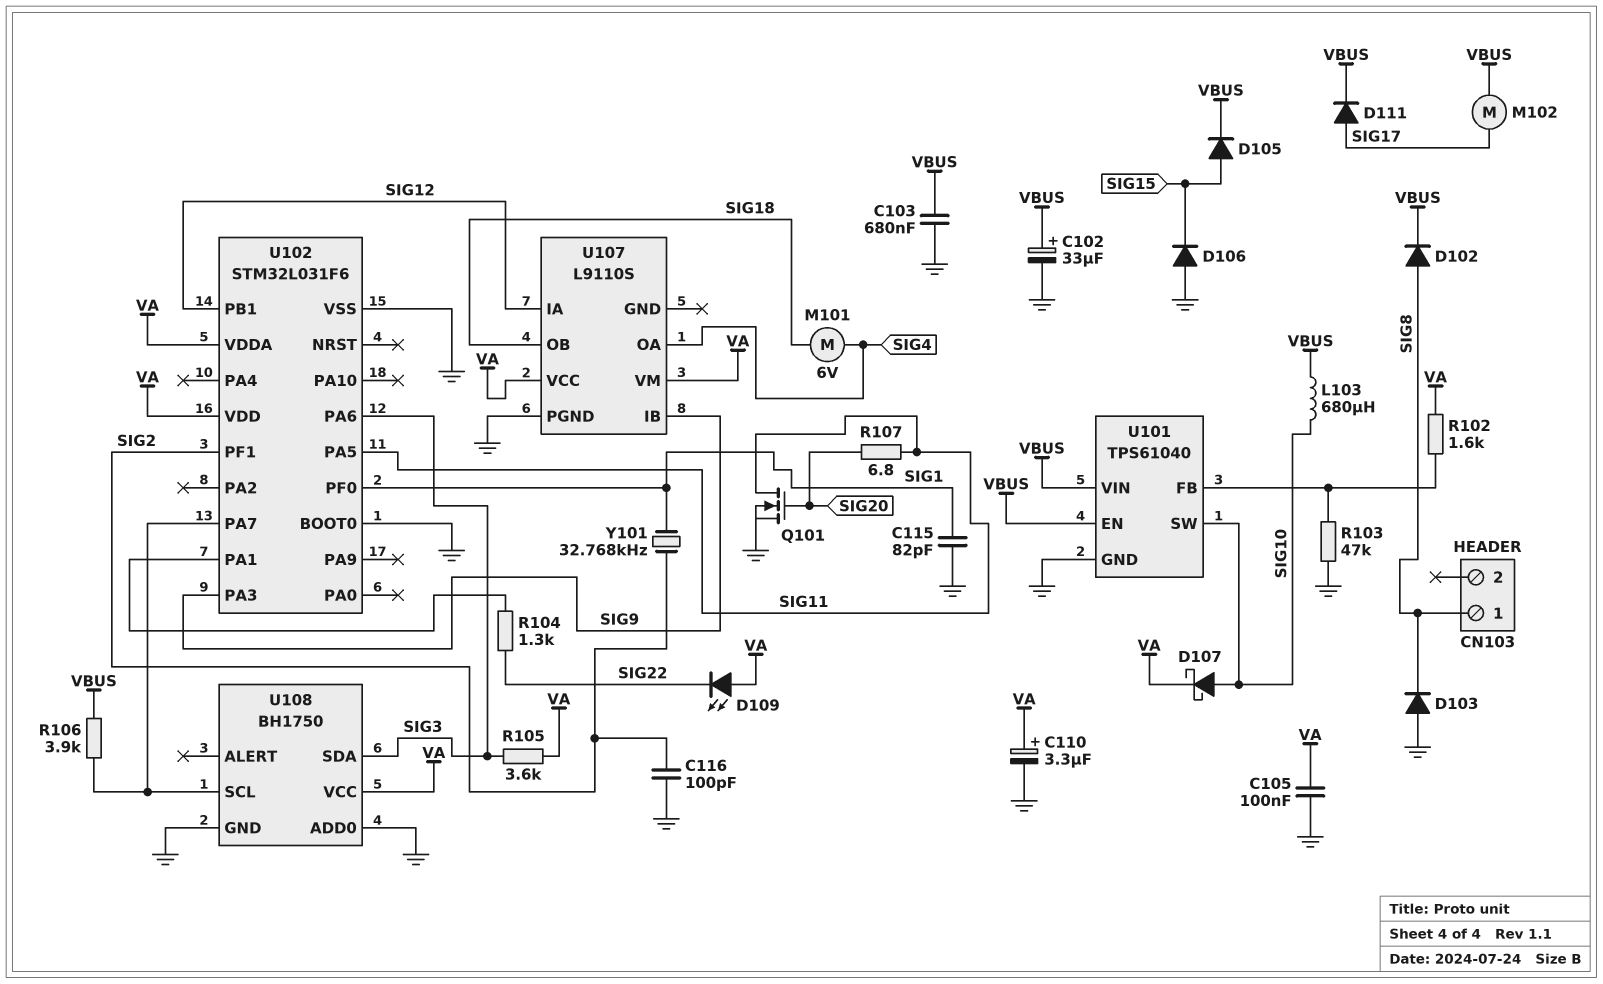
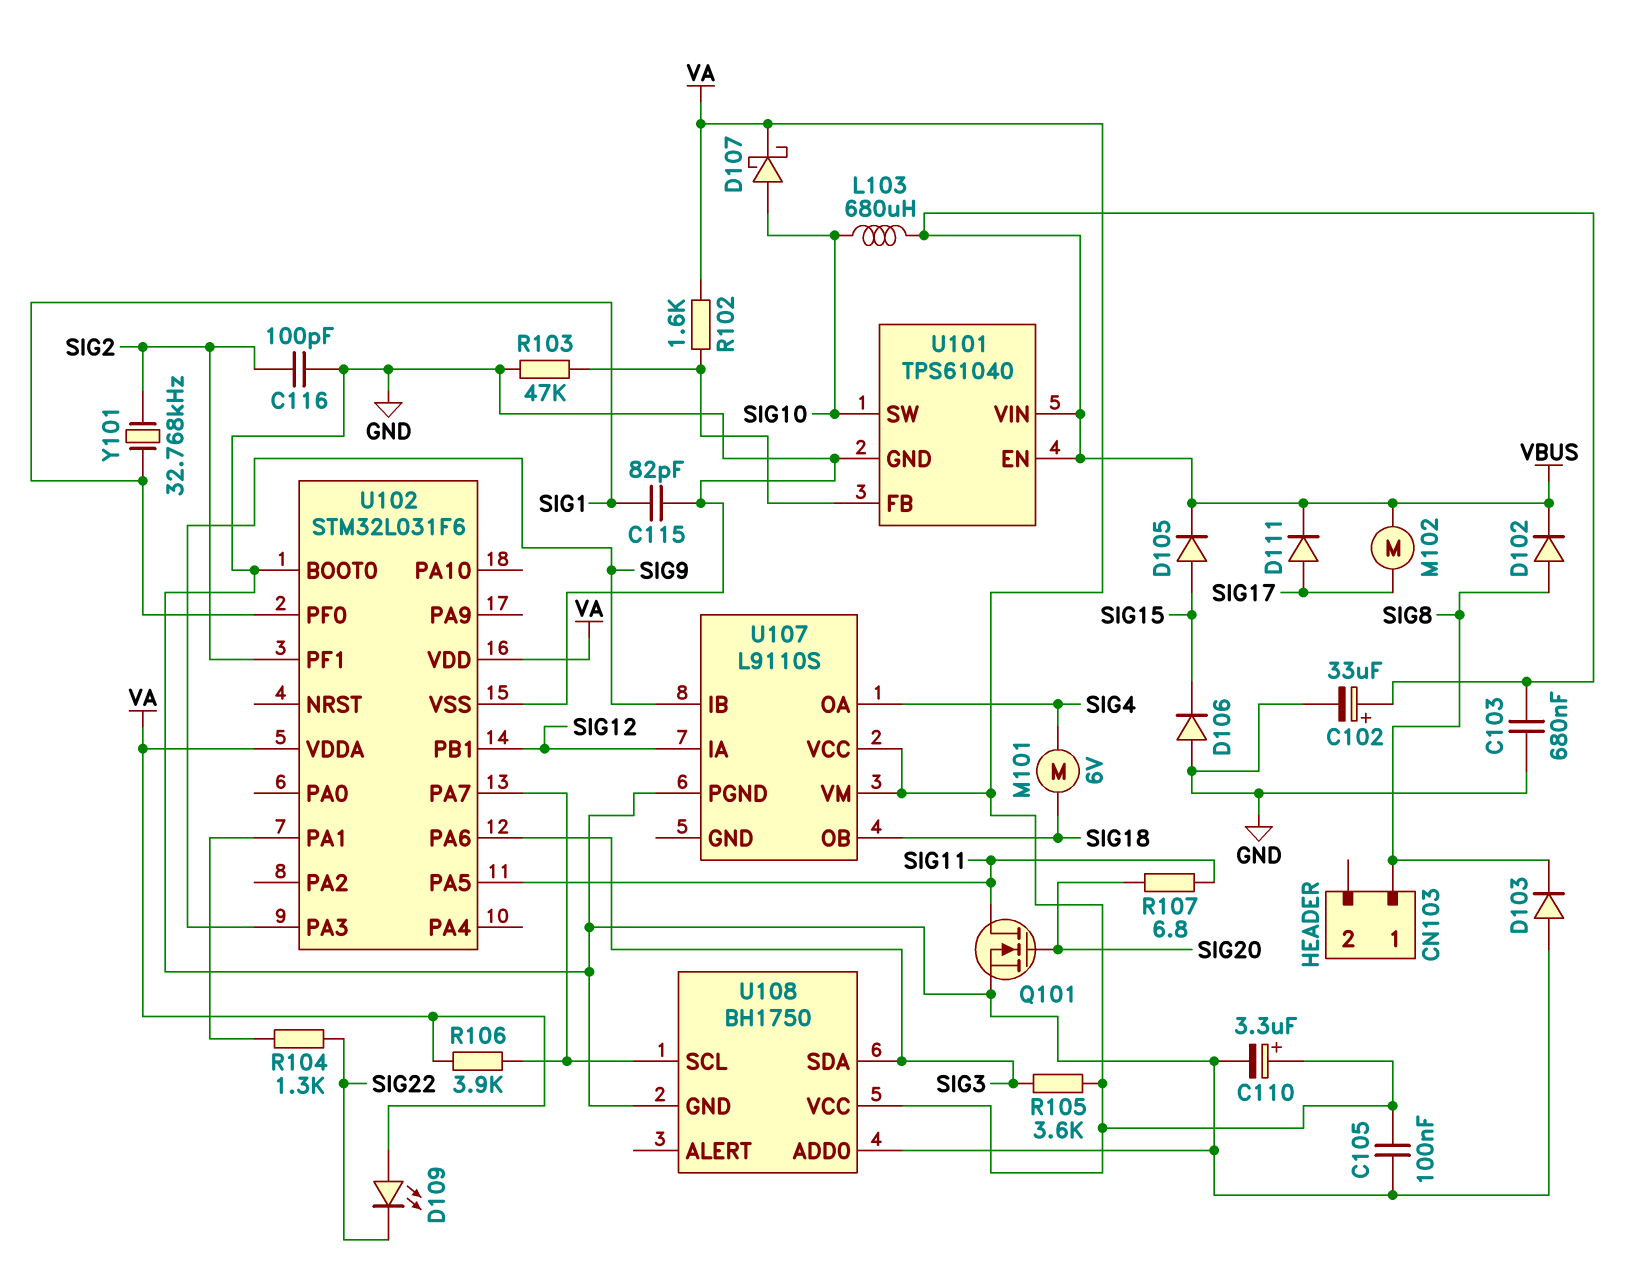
R106: 3.9k (U102/PA7, VBUS) -> 3.9k (U102/PA7, VA)

